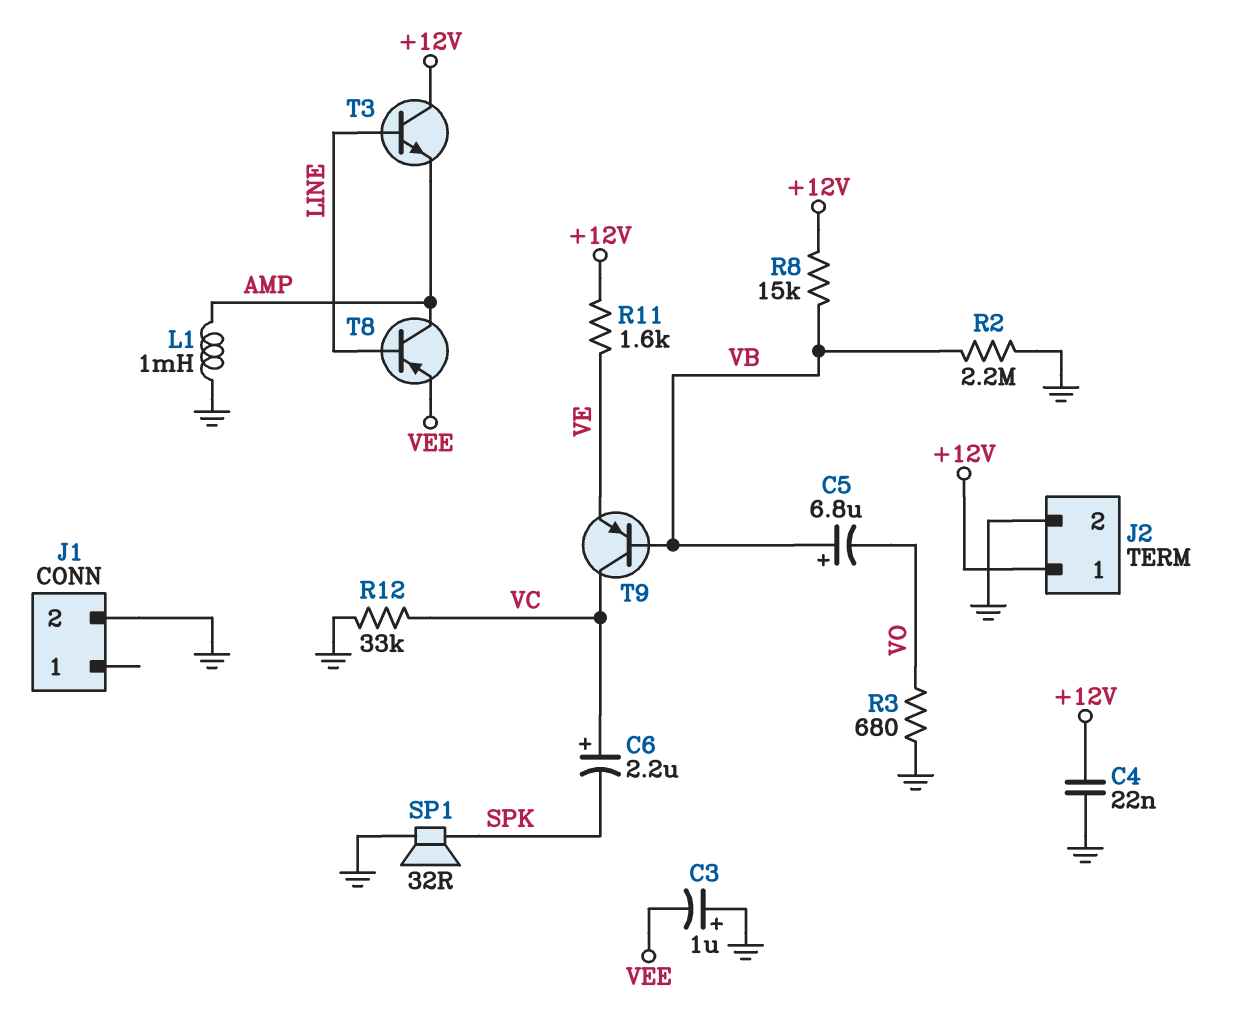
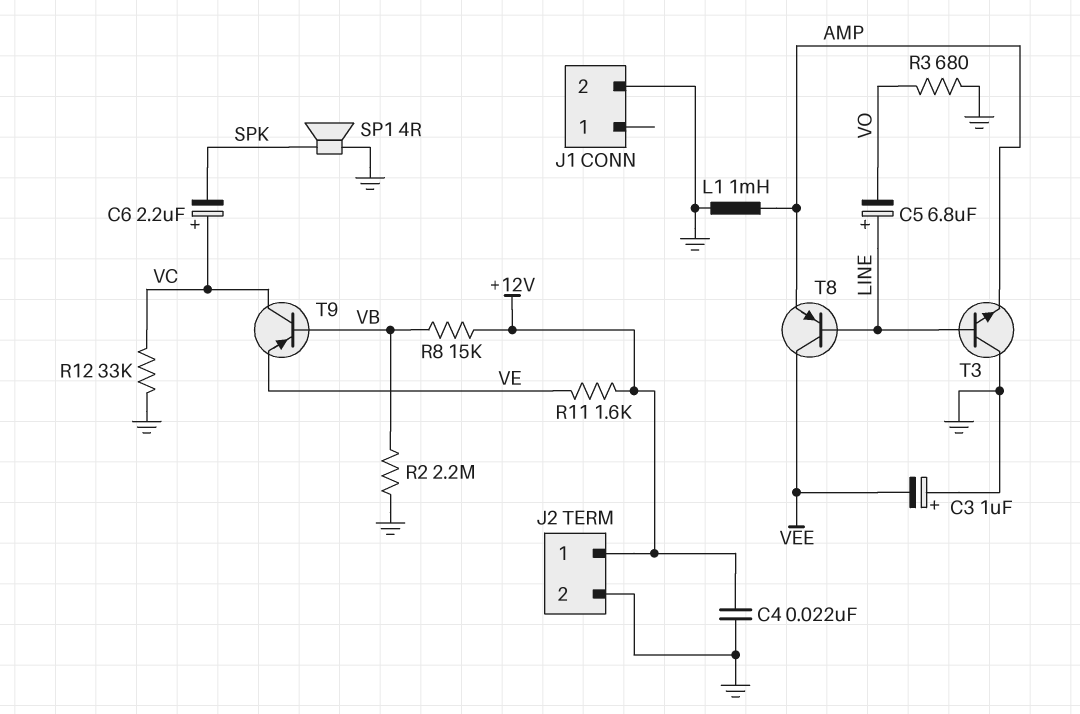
C5: 6.8uF (plus VB, minus VO) -> 6.8uF (plus LINE, minus VO)
SP1: speaker 32R (GND, SPK) -> speaker 4R (GND, SPK)
T3: NPN (B LINE, C +12V, E AMP) -> NPN (B LINE, C GND, E AMP)
T8: PNP (B LINE, C AMP, E VEE) -> PNP (B LINE, C VEE, E AMP)

